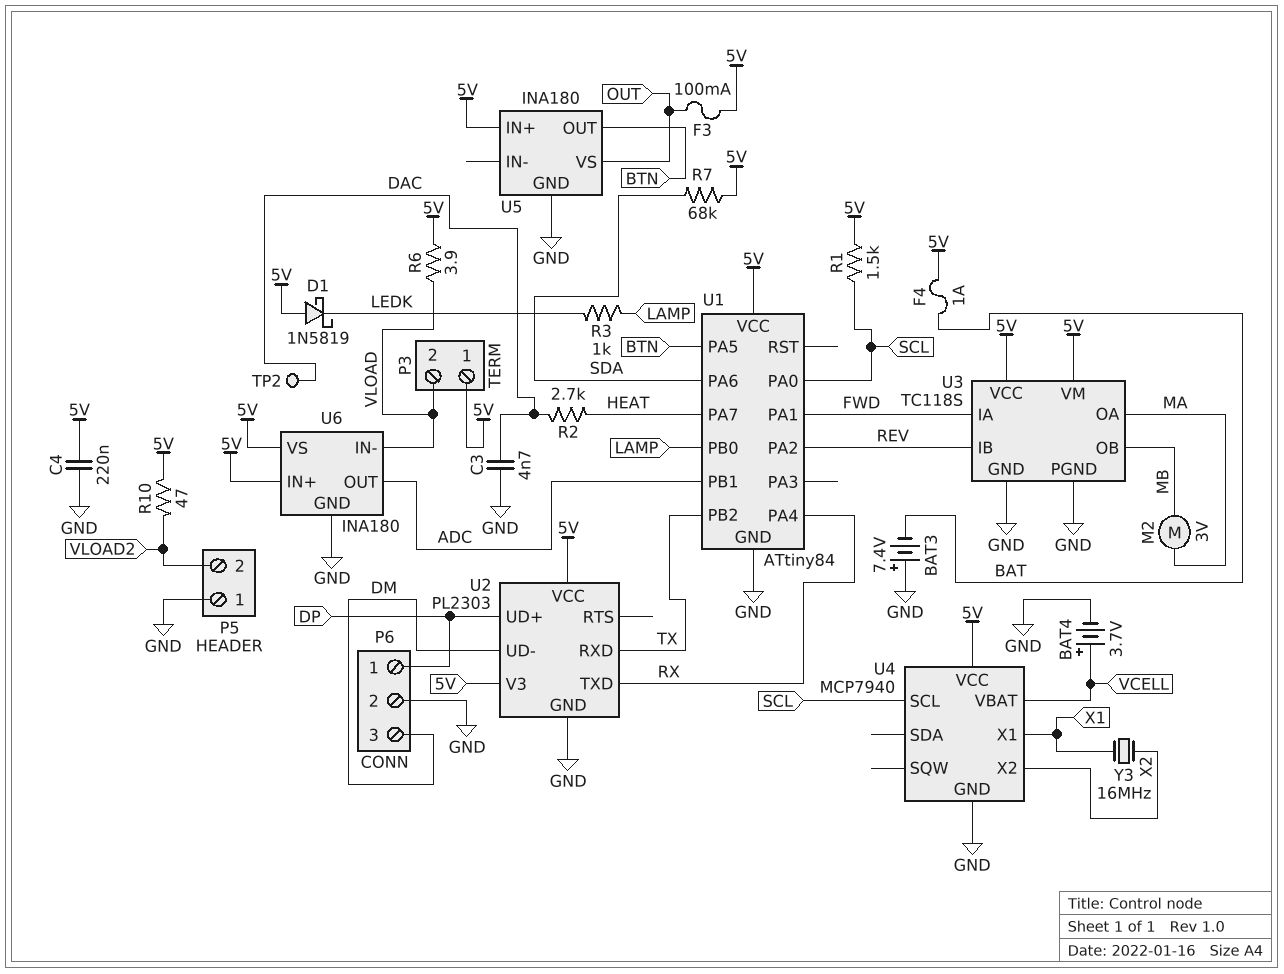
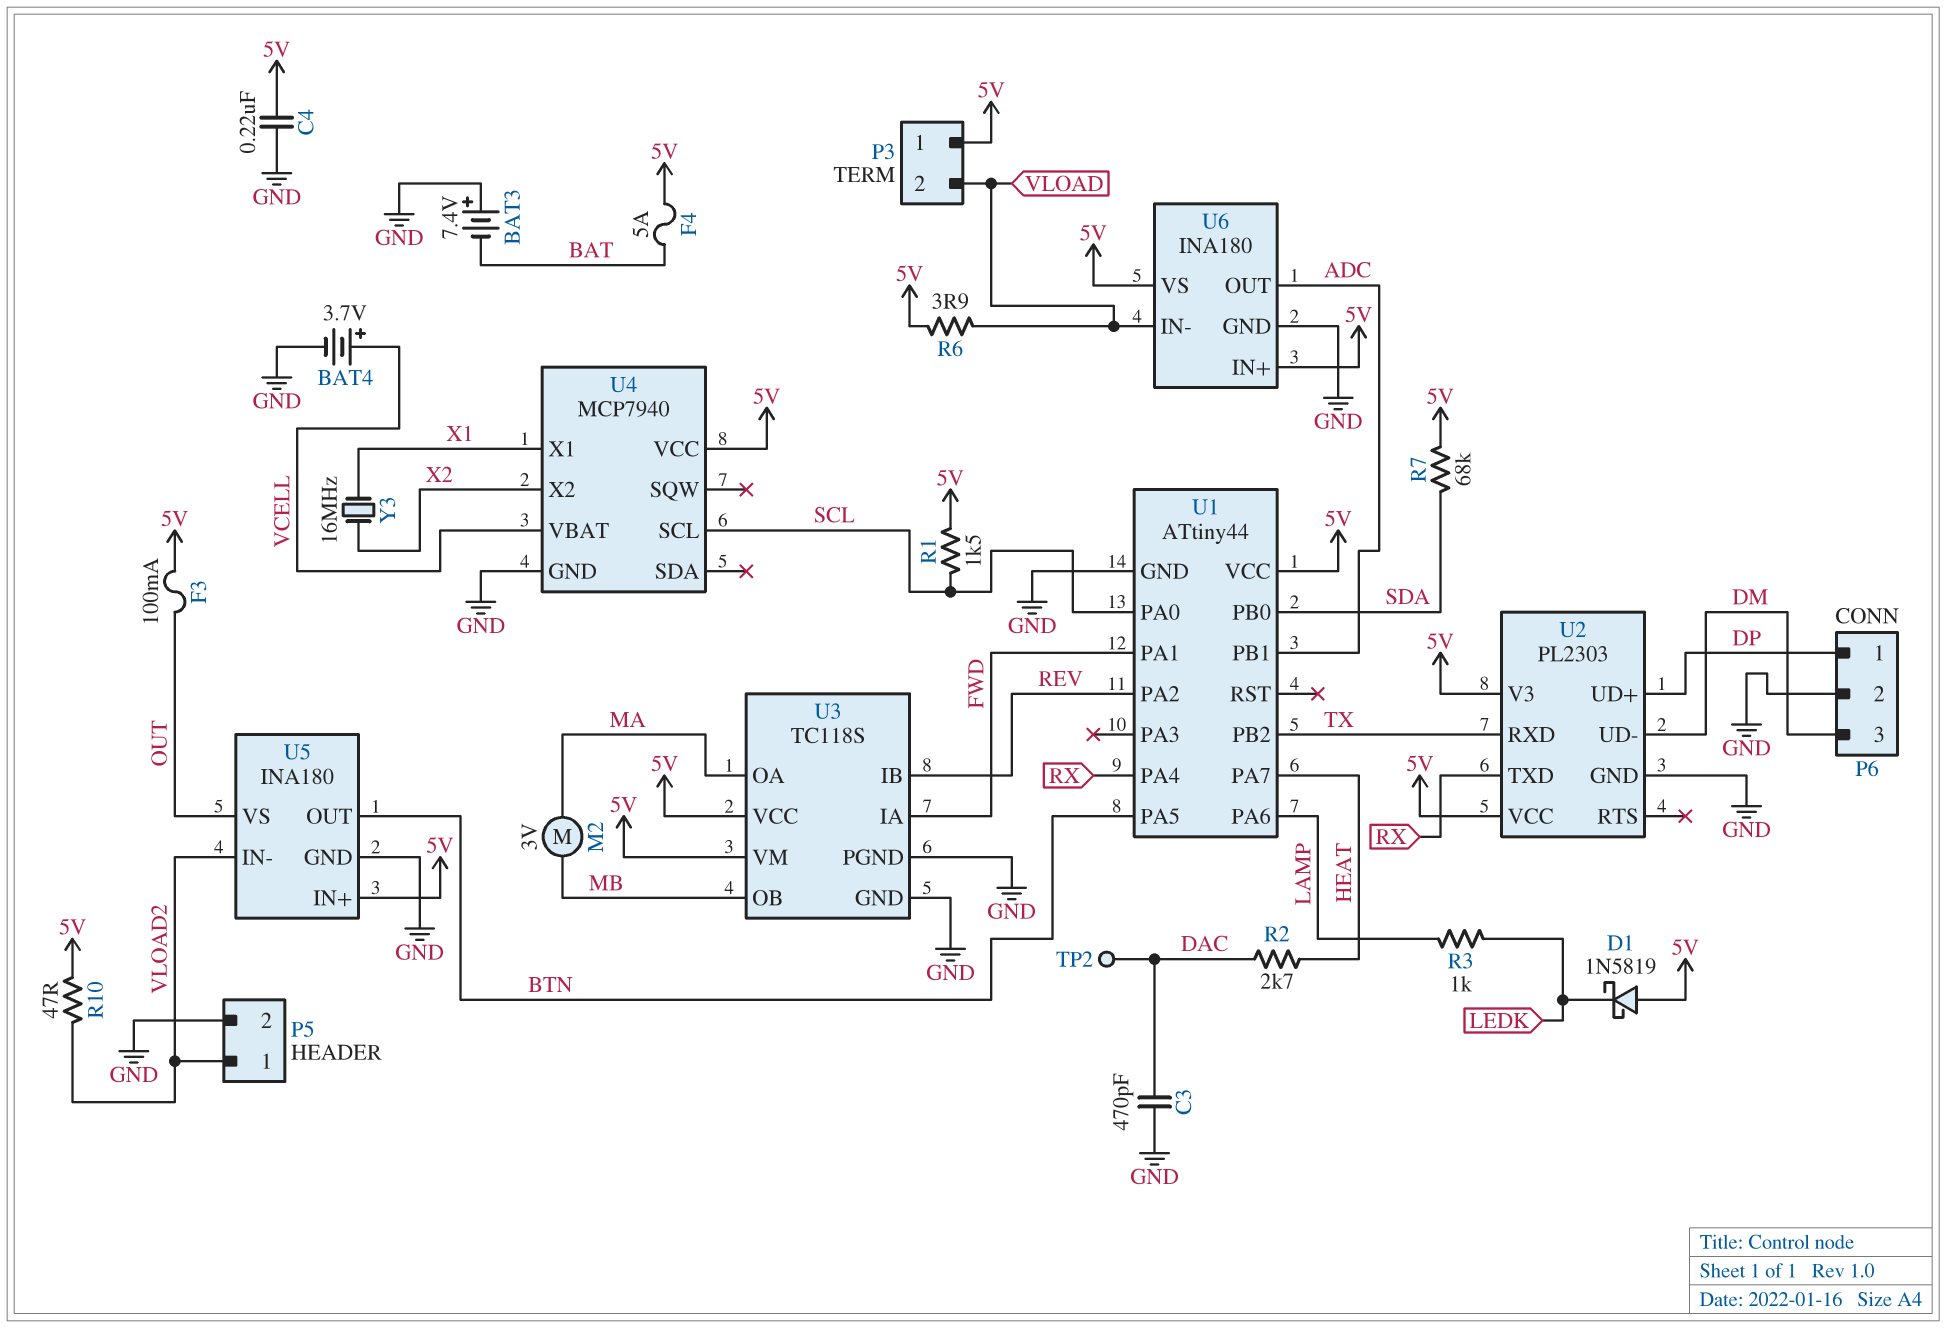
C3: 4.7nF (DAC, GND) -> 470pF (DAC, GND)
F4: 1A (5V, BAT) -> 5A (5V, BAT)
P5 pin 1: GND -> VLOAD2
P5 pin 2: VLOAD2 -> GND
U1: ATtiny84 -> ATtiny44
U1 pin PA6: SDA -> LAMP
U1 pin PB0: LAMP -> SDA
U5 pin IN-: none -> VLOAD2

